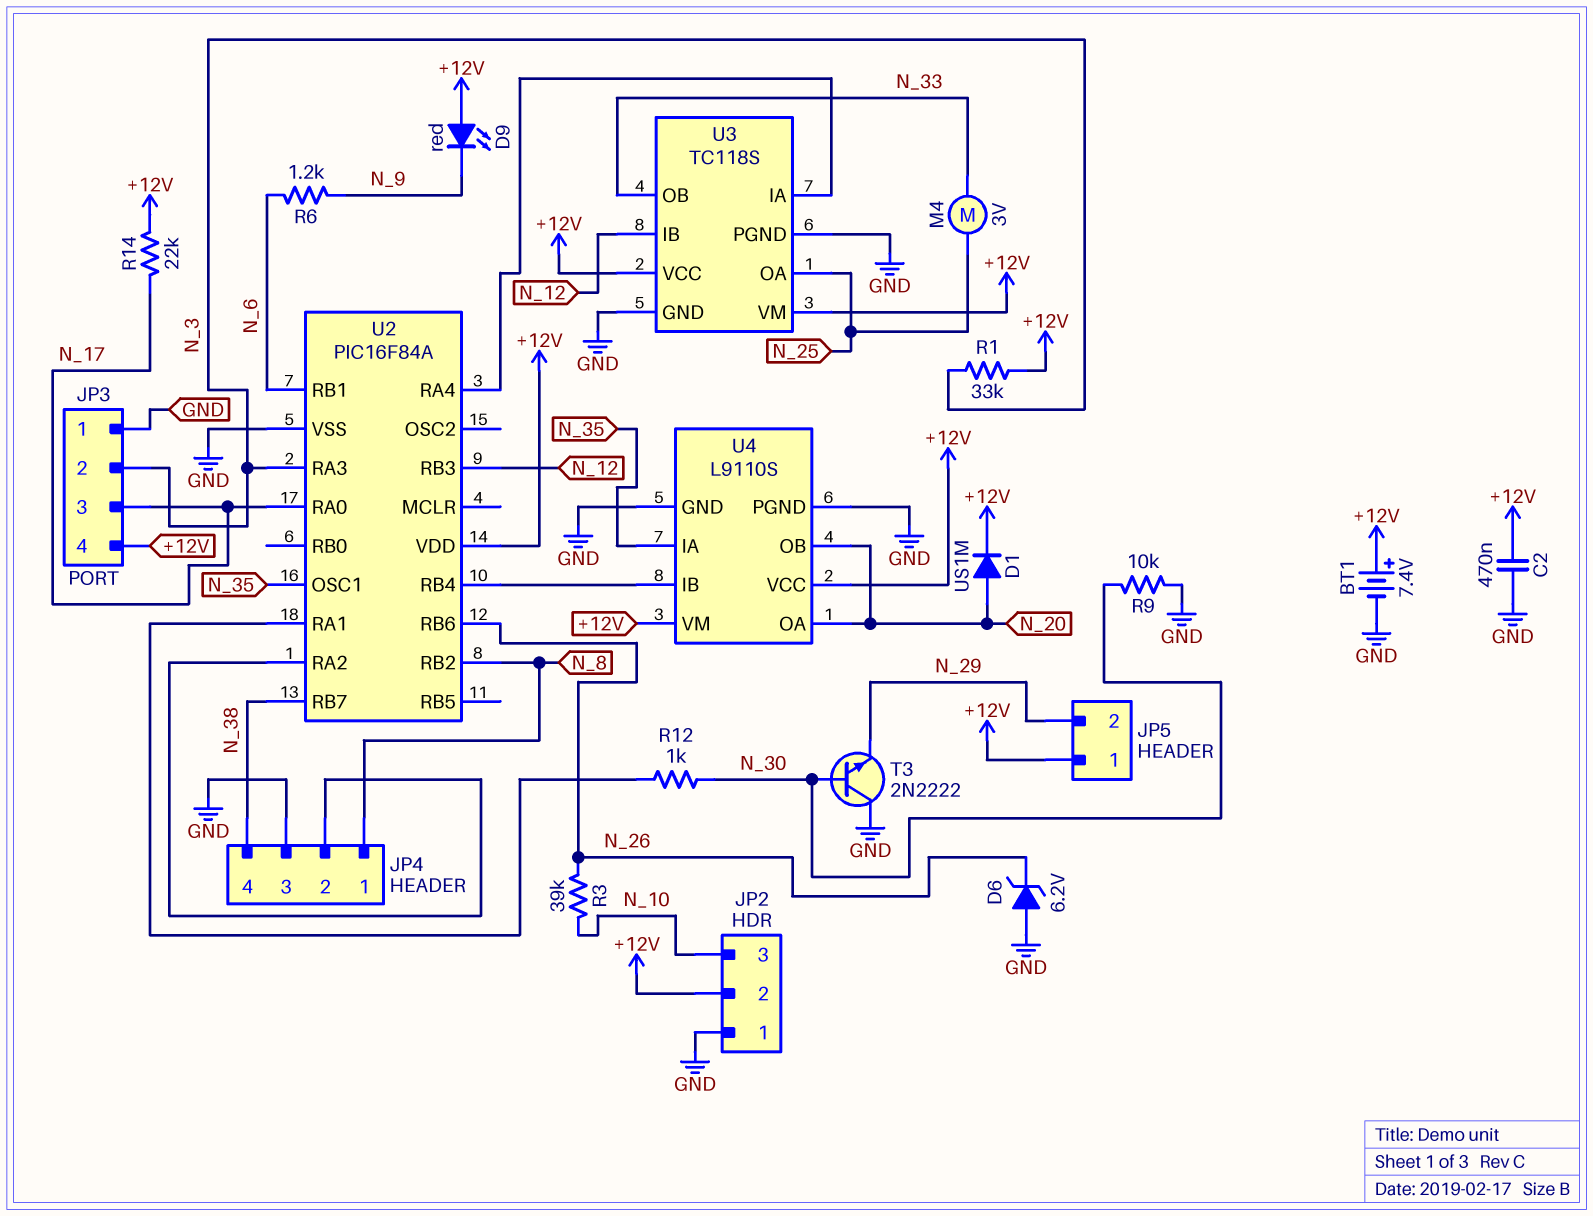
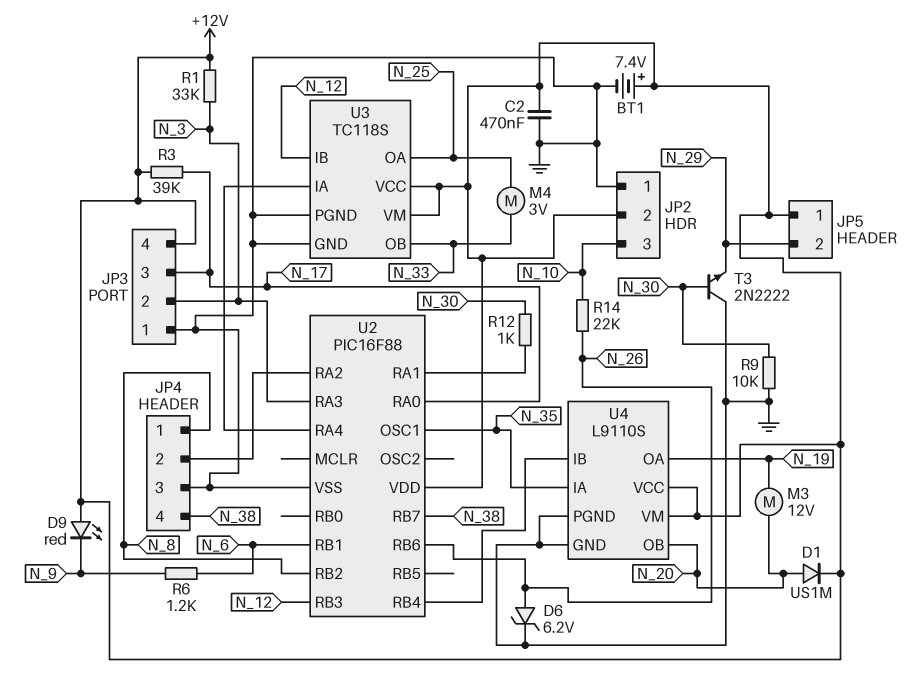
D6: zener 6.2V (A GND, K N_26) -> zener 6.2V (A N_26, K GND)
M3: none -> motor 12V (N_19, N_20)
R3: 39k (N_10, N_26) -> 39k (+12V, N_17)
R14: 22k (+12V, N_17) -> 22k (N_10, N_26)
U2: PIC16F84A -> PIC16F88
U4 pin OA: N_20 -> N_19

